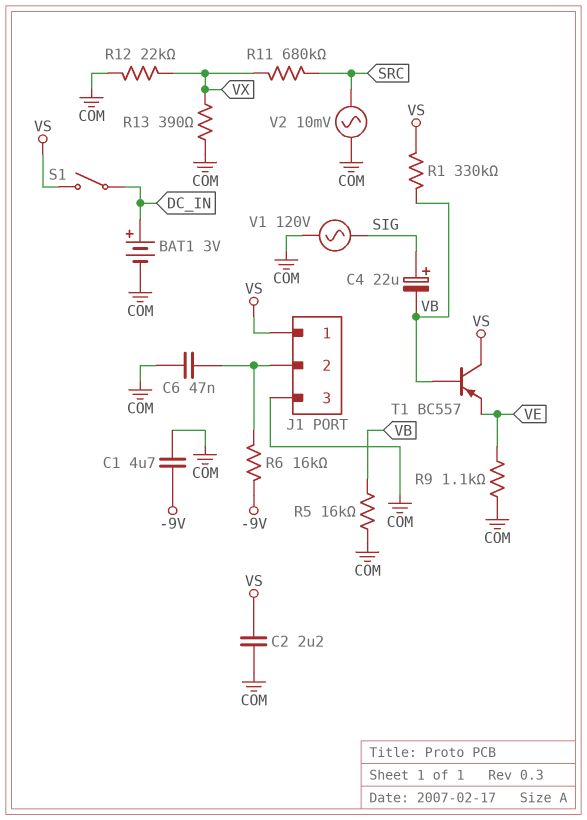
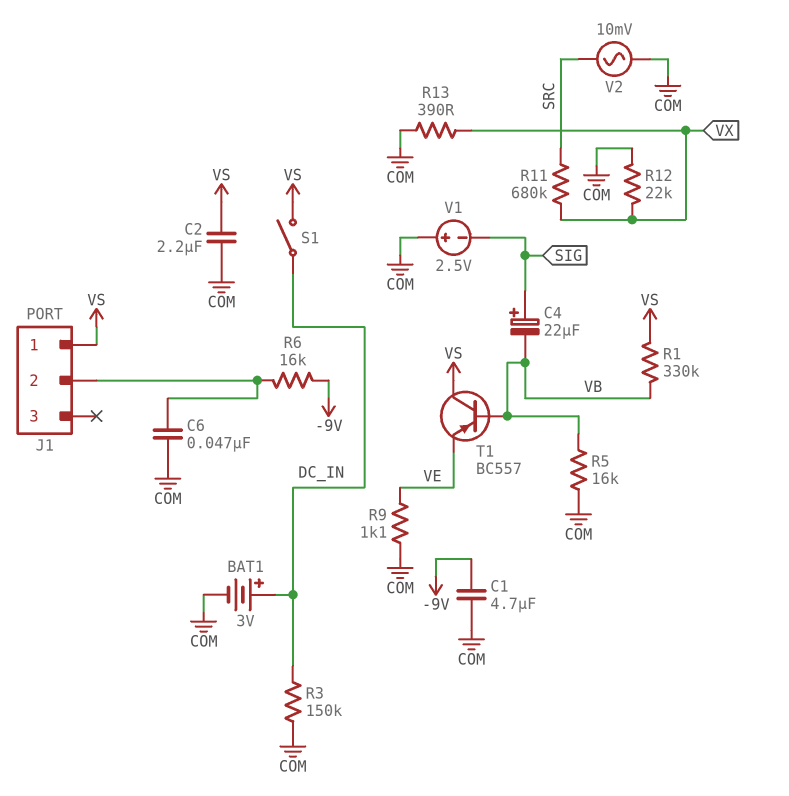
J1 pin 3: COM -> none
R3: none -> 150k (COM, DC_IN)
V1: AC 120V (COM, SIG) -> 2.5V (plus COM, minus SIG)

